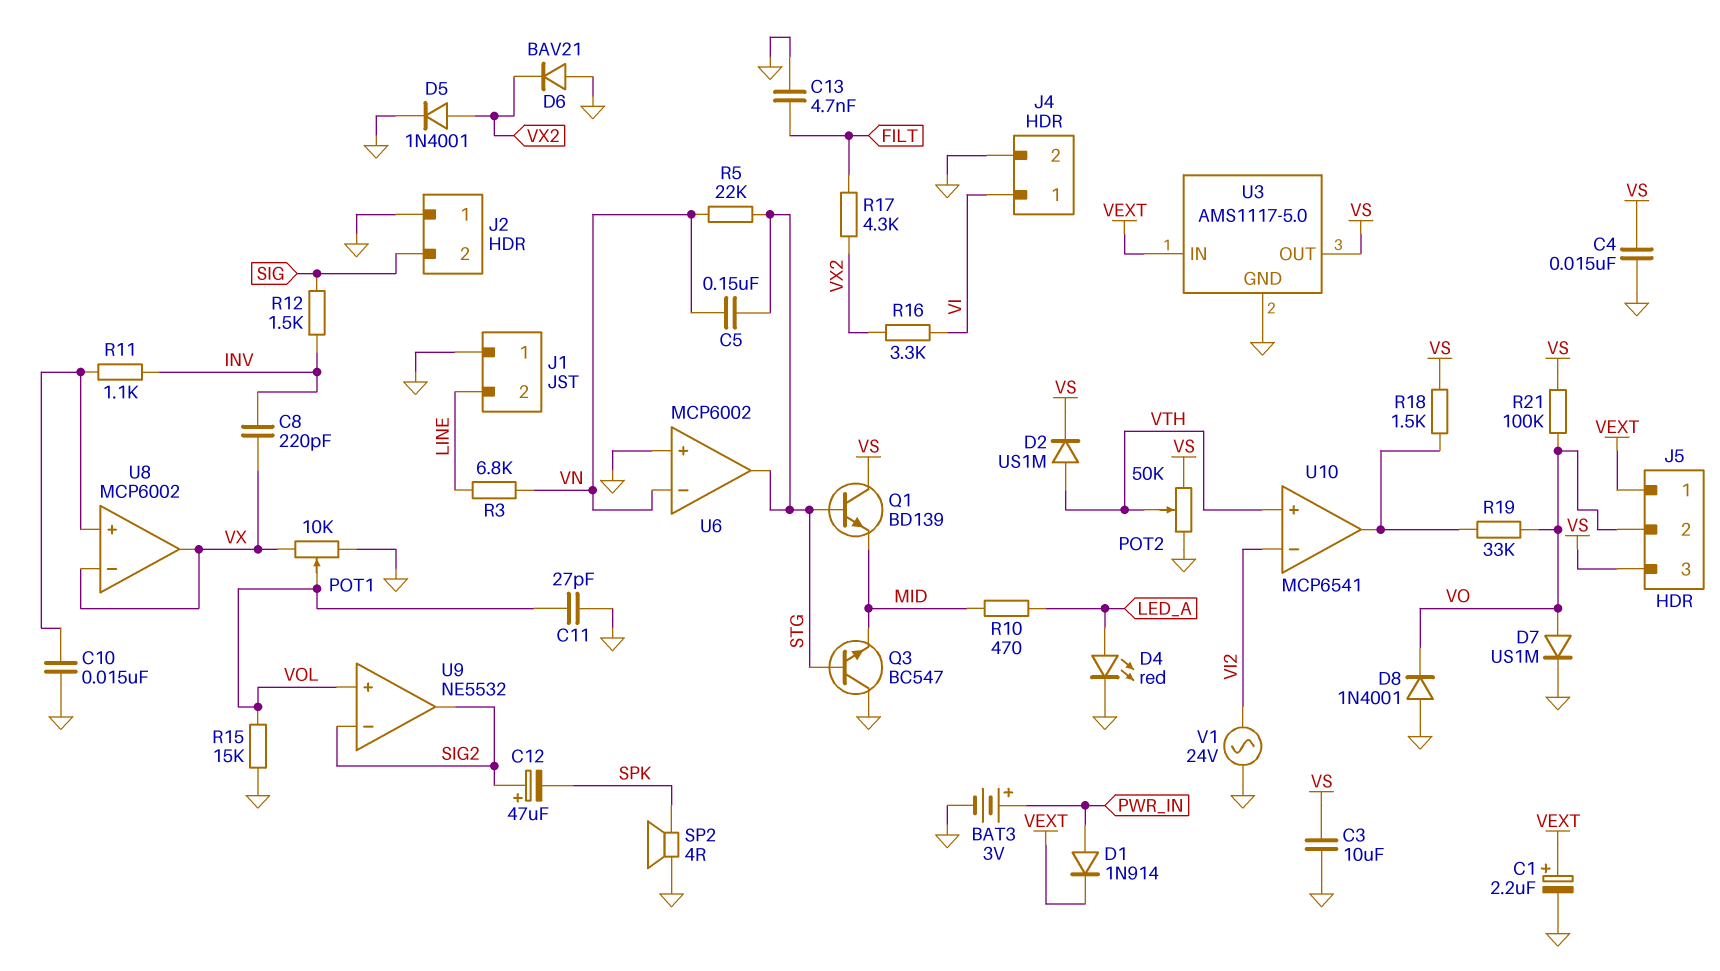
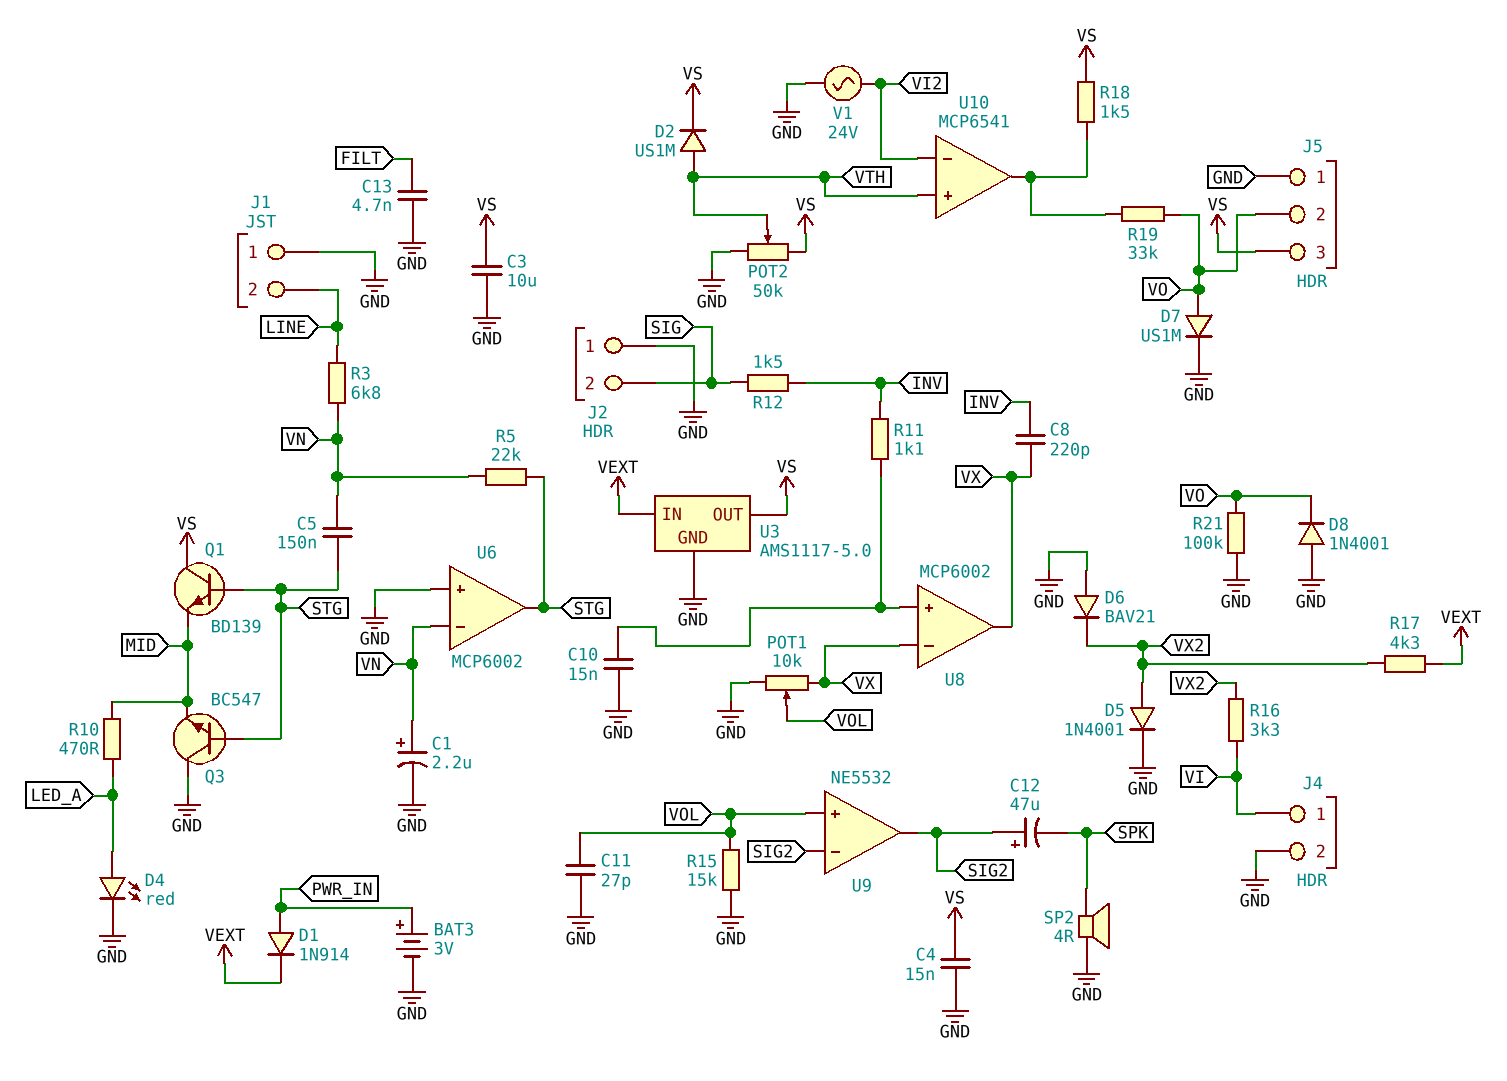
C1: 2.2uF (plus VEXT, minus GND) -> 2.2uF (plus VN, minus GND)
J5 pin 1: VEXT -> GND
R17: 4.3k (FILT, VX2) -> 4.3k (VEXT, VX2)
R21: 100k (VO, VS) -> 100k (GND, VO)

